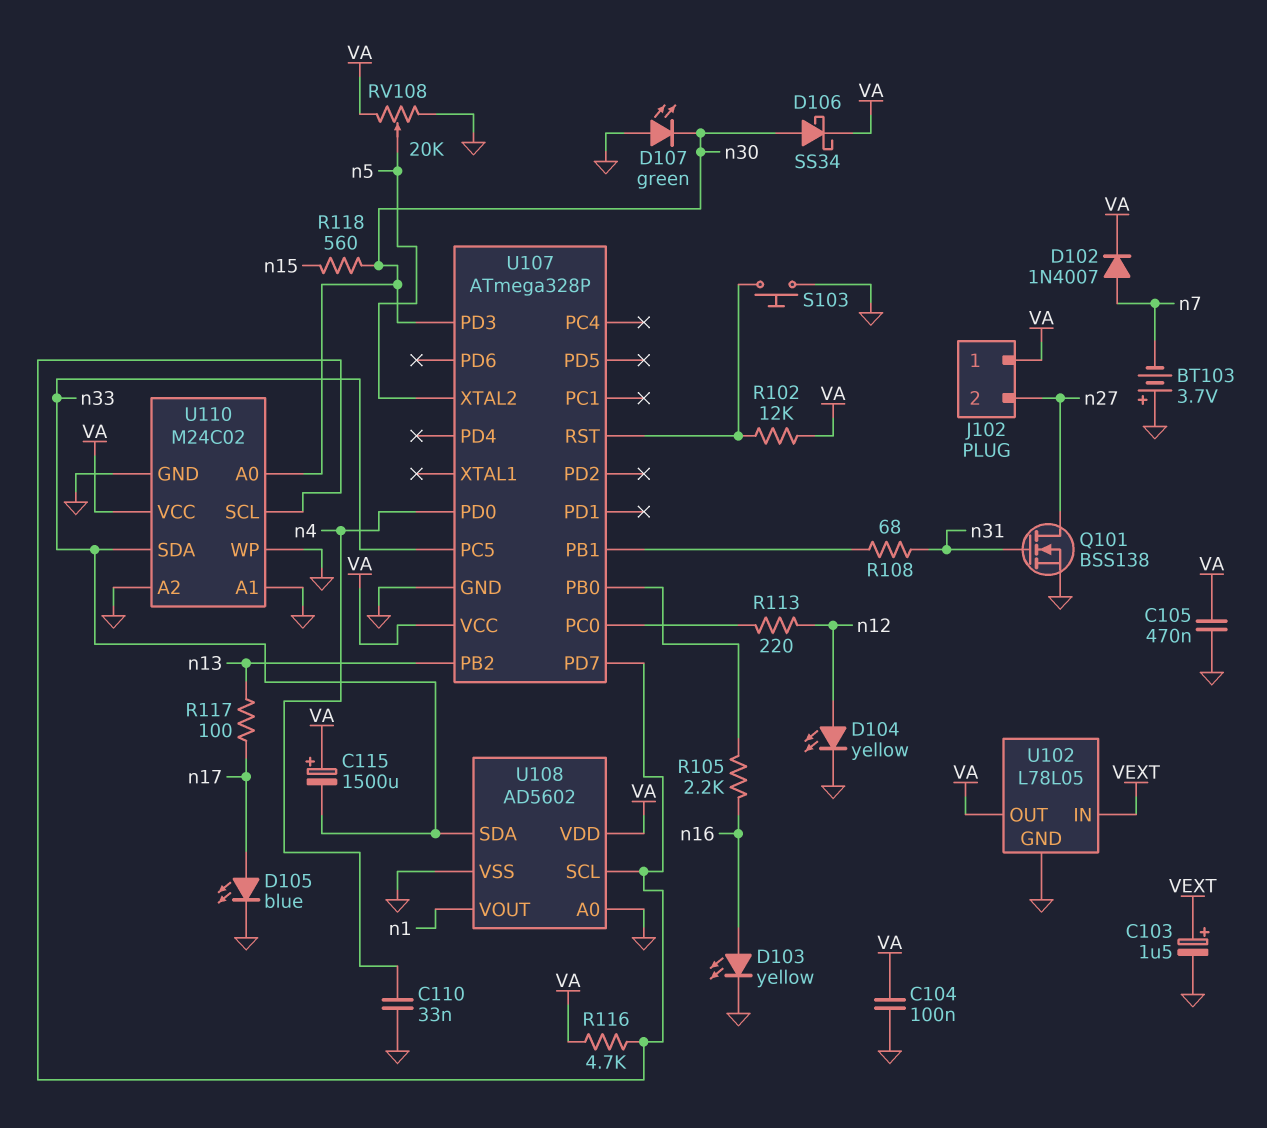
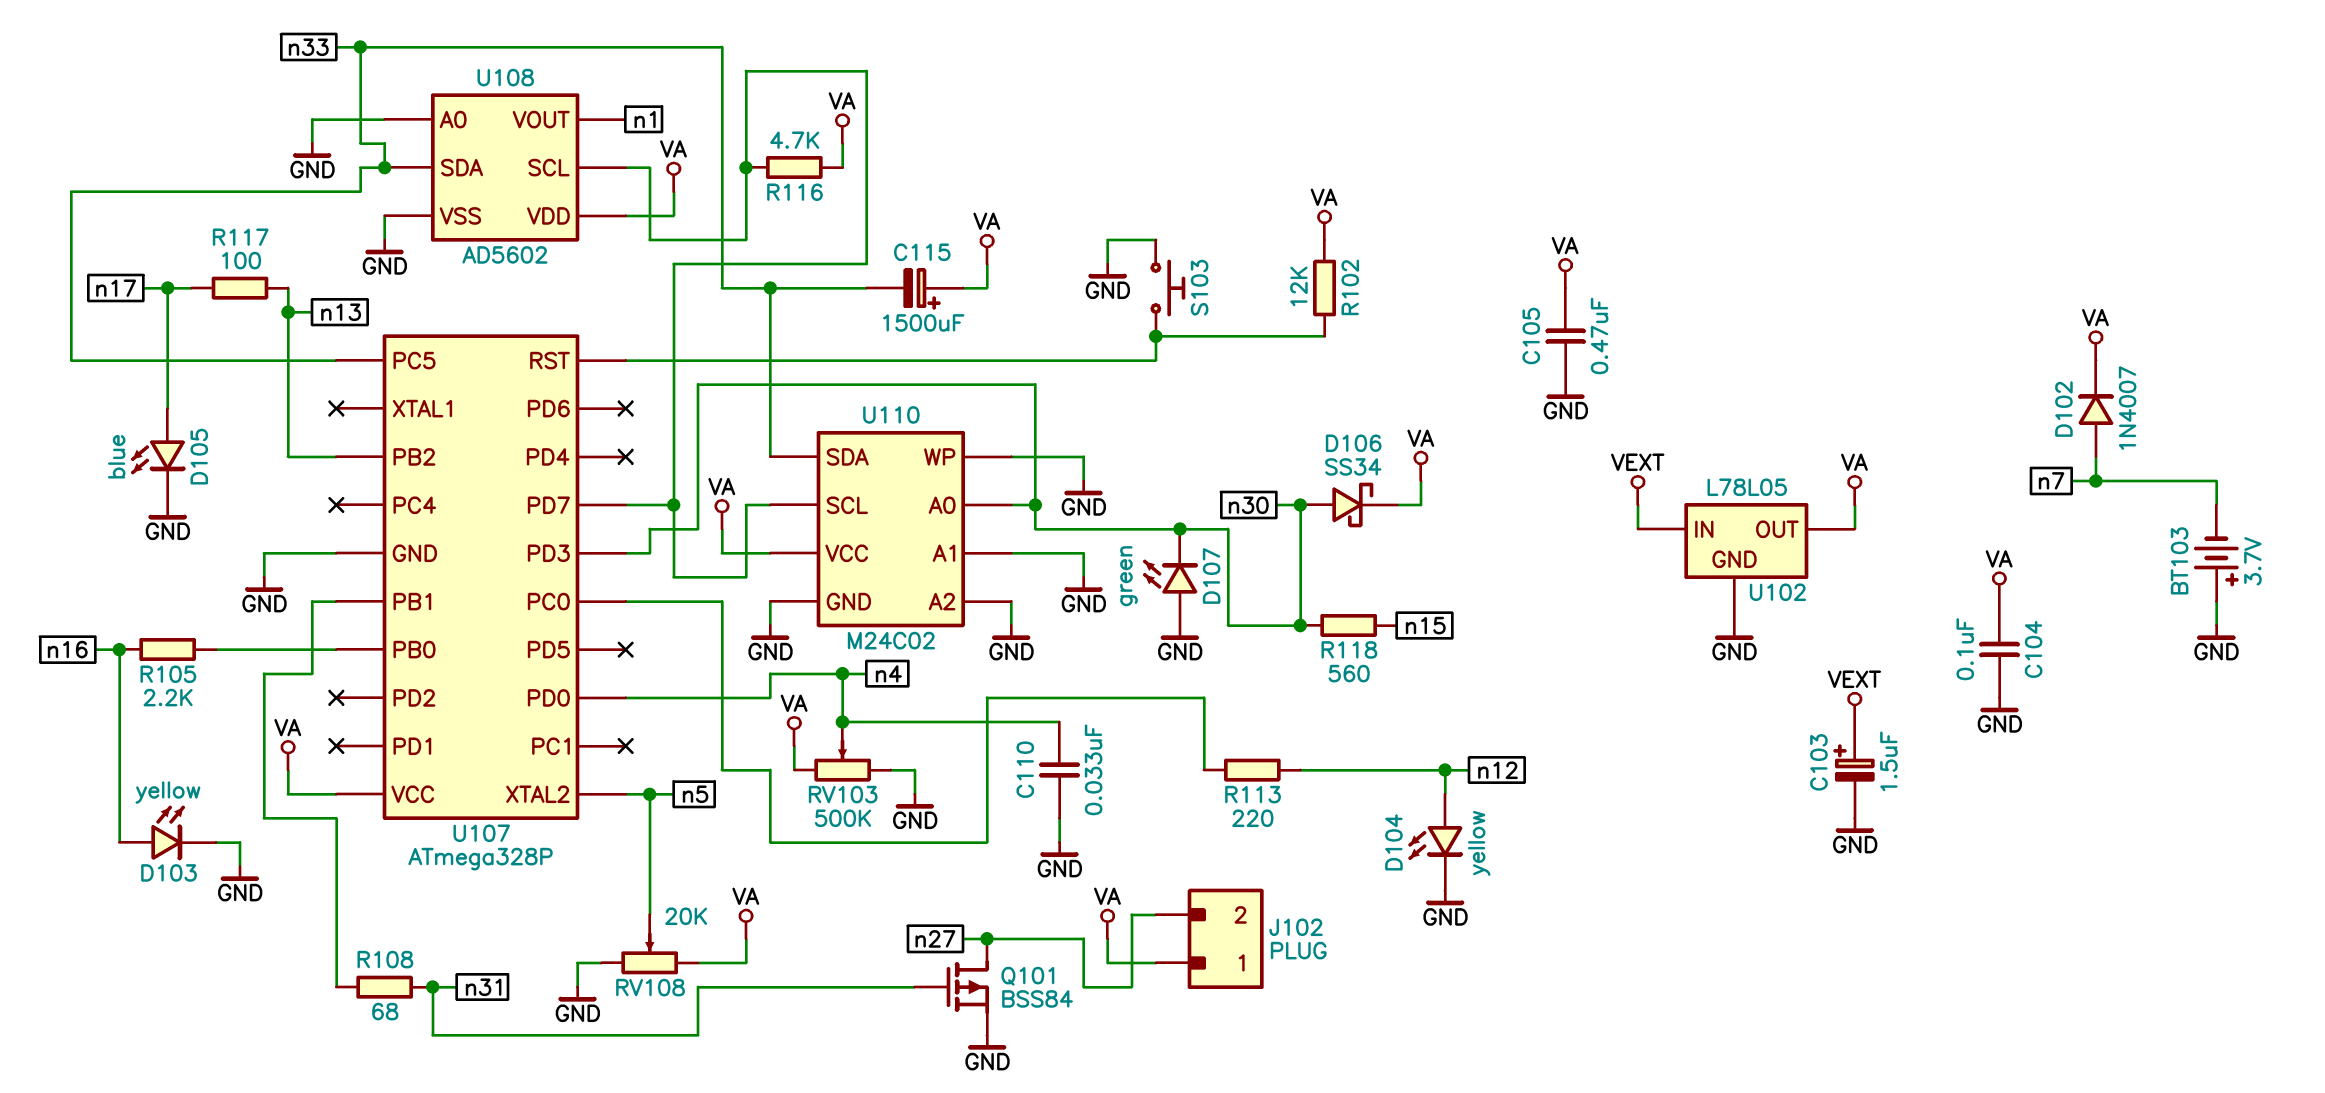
Q101: NMOS BSS138 (G n31, D n27, S GND) -> PMOS BSS84 (G n31, D n27, S GND)
RV103: none -> 500k (GND, VA, wiper n4)

